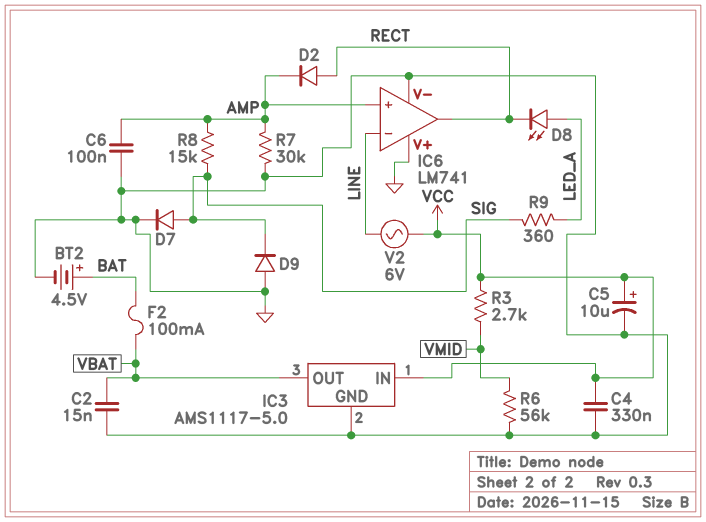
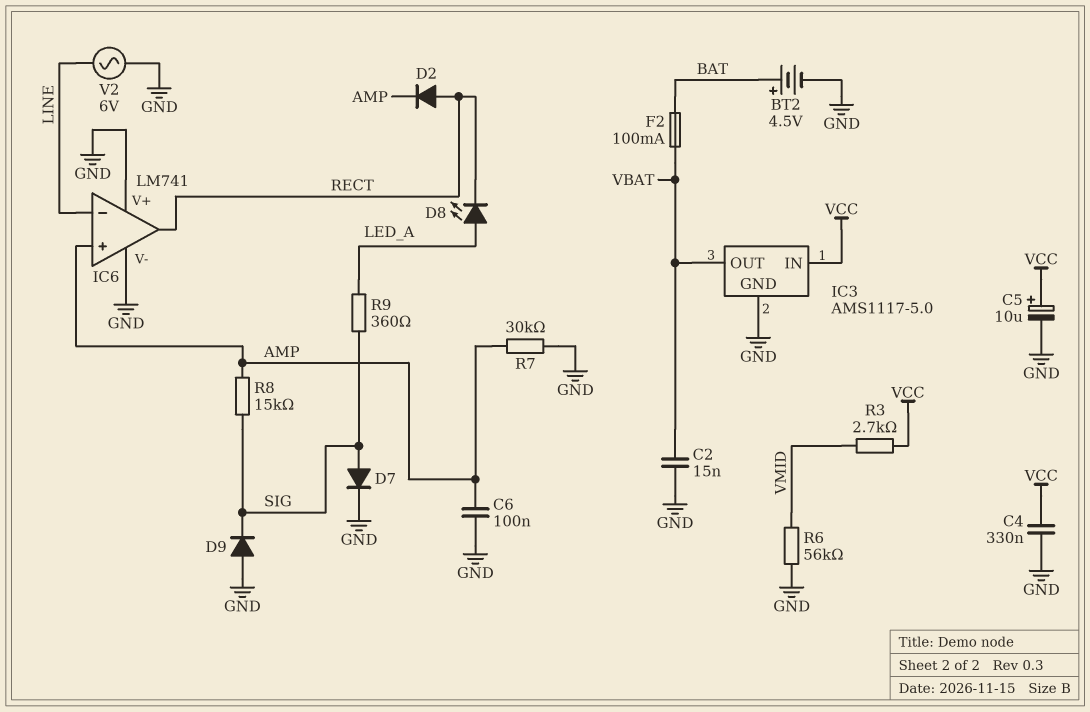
V2: AC 6V (LINE, VCC) -> AC 6V (GND, LINE)

